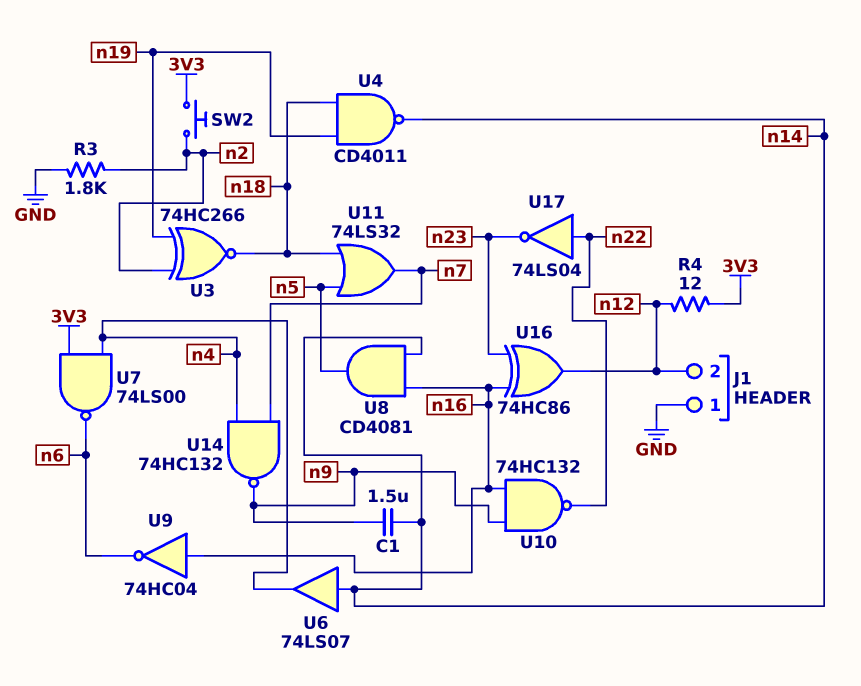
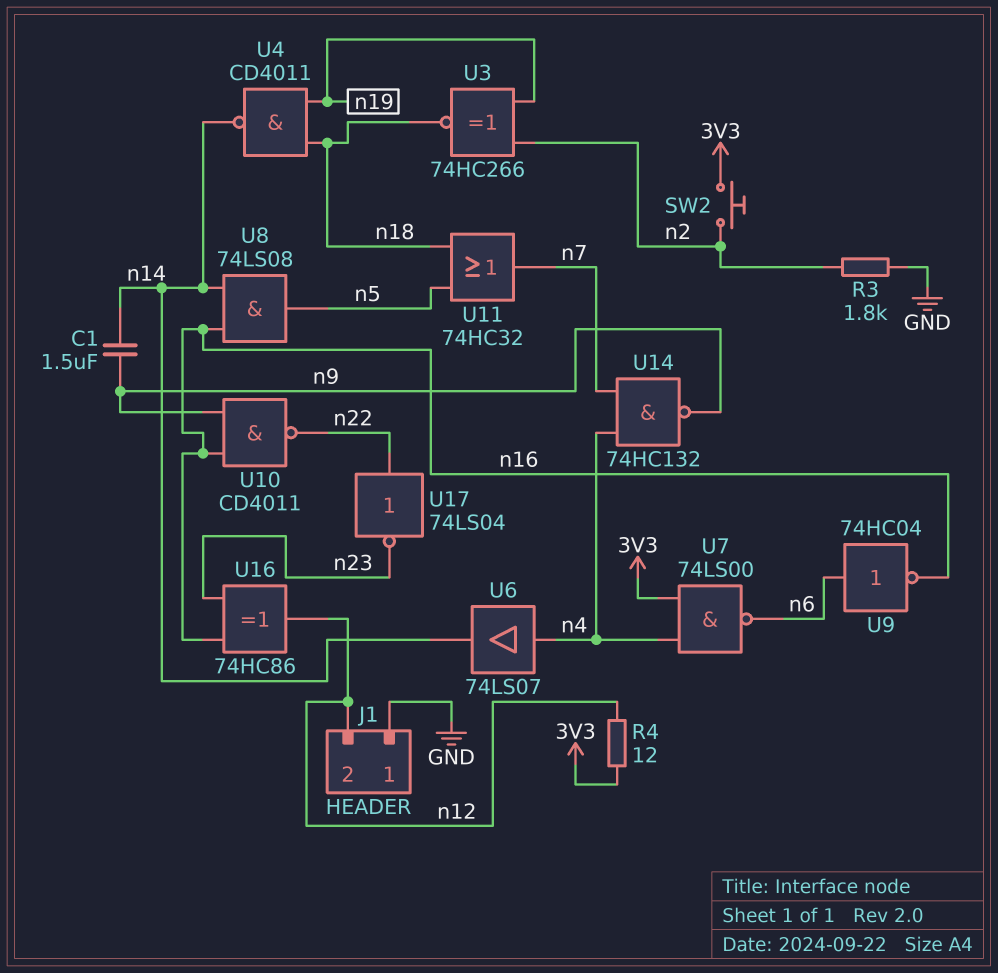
U6: buffer 74LS07 (in n14, out n4) -> buffer 74LS07 (in n4, out n14)
U8: AND CD4081 (in n14, in n16, out n5) -> AND 74LS08 (in n14, in n16, out n5)
U9: NOT 74HC04 (in n16, out n6) -> NOT 74HC04 (in n6, out n16)
U10: NAND 74HC132 (in n9, in n16, out n22) -> NAND CD4011 (in n9, in n16, out n22)
U11: OR 74LS32 (in n5, in n18, out n7) -> OR 74HC32 (in n5, in n18, out n7)

